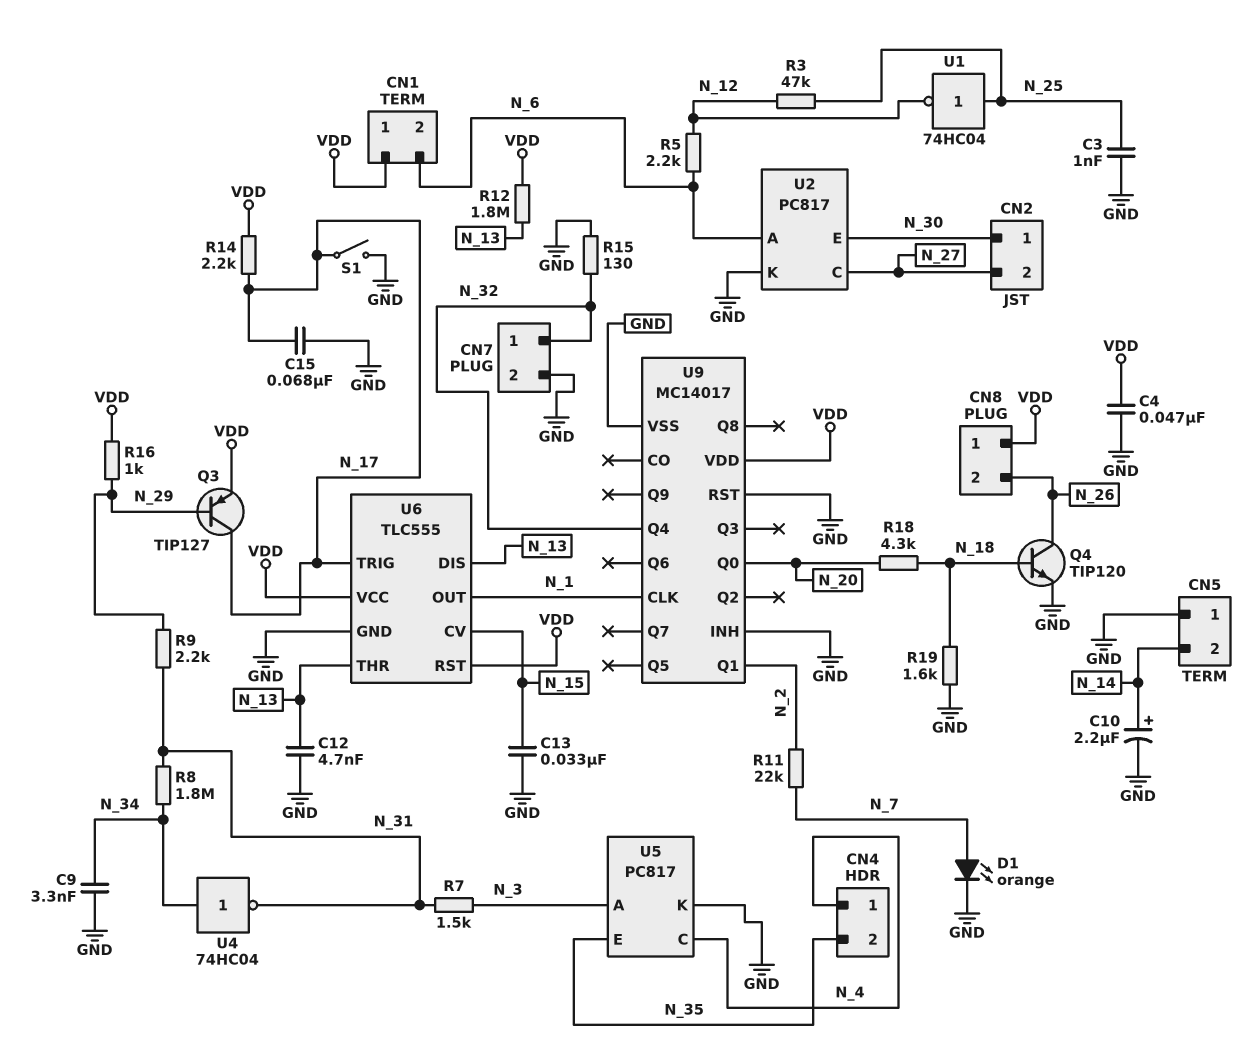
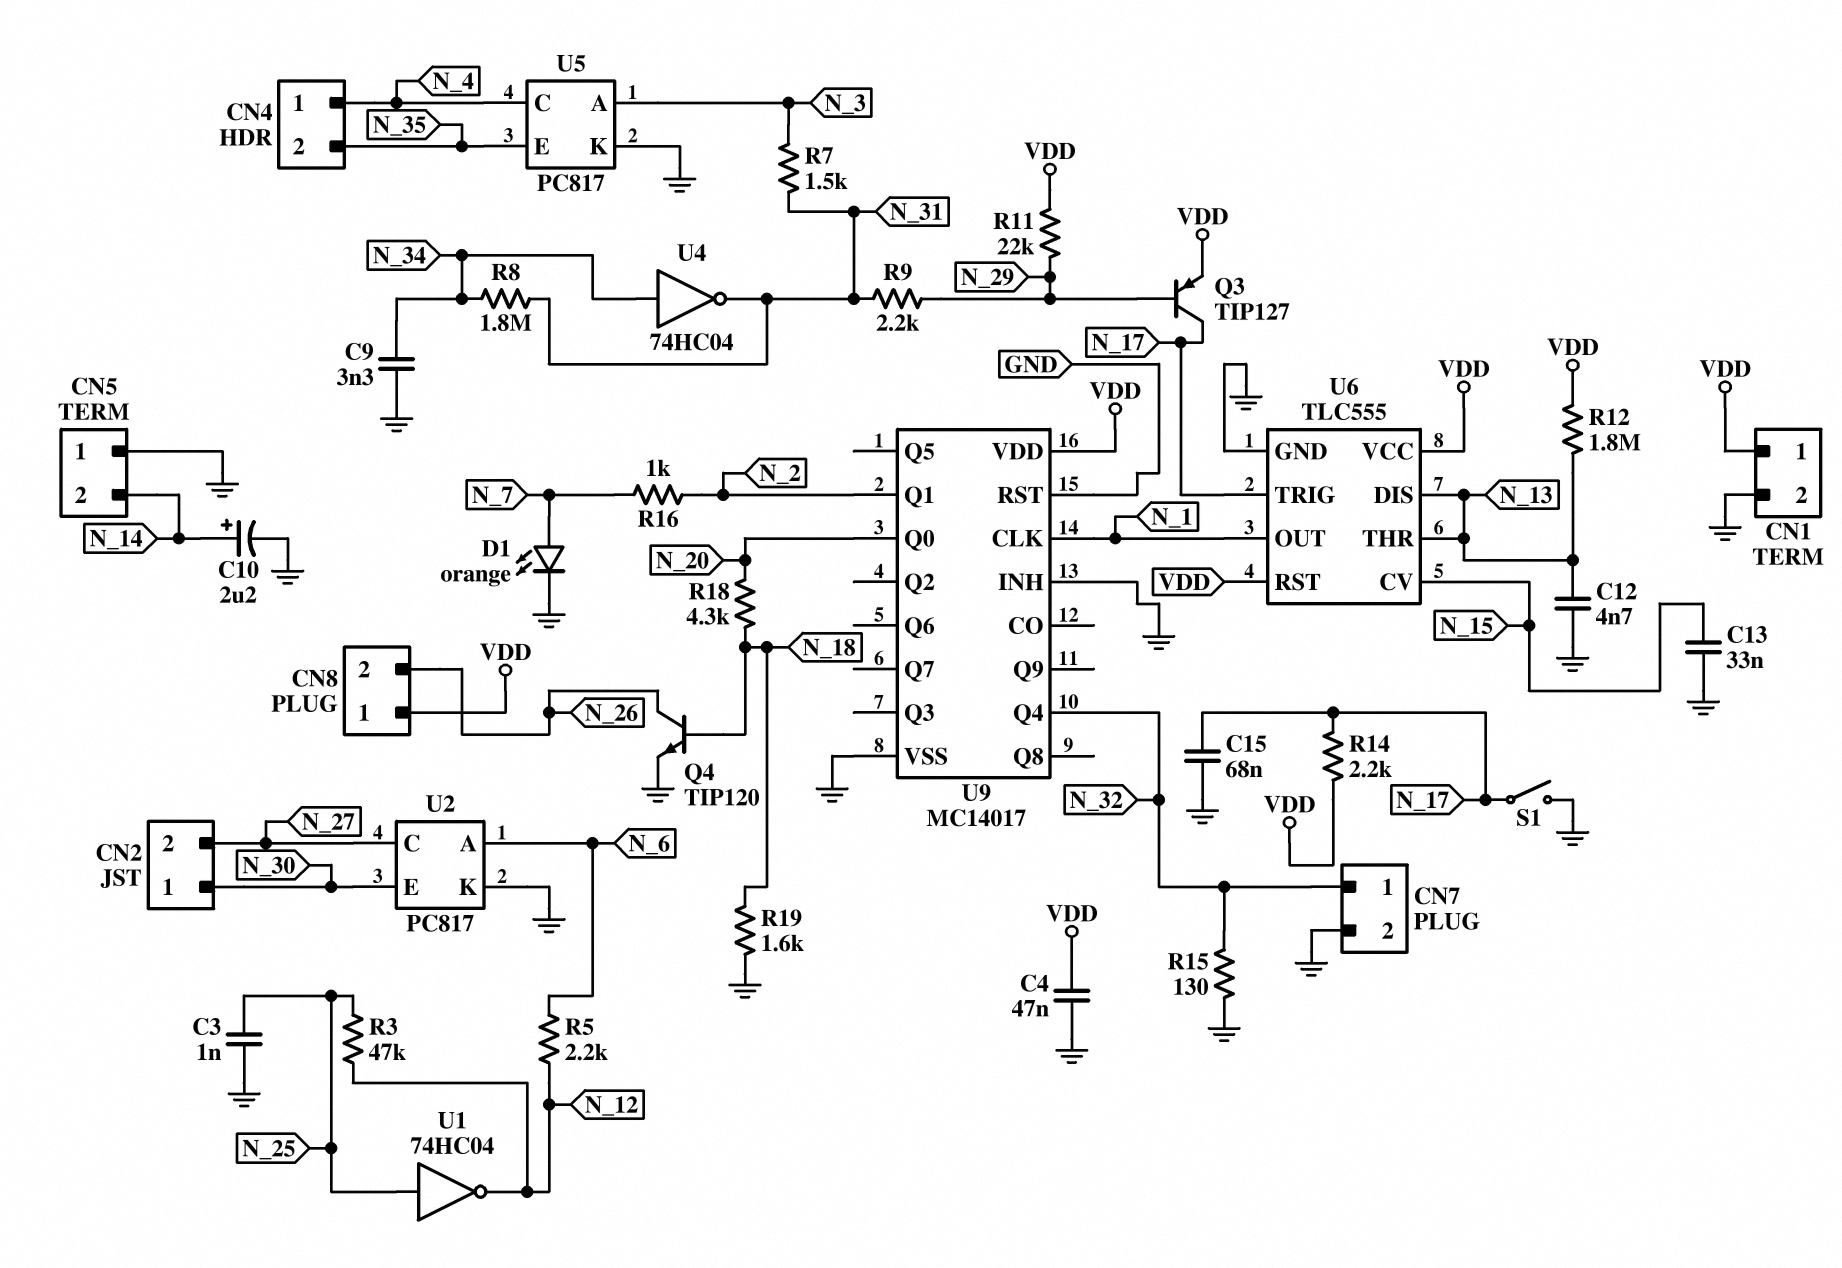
CN1 pin 2: N_6 -> GND
R11: 22k (N_2, N_7) -> 22k (N_29, VDD)
R16: 1k (N_29, VDD) -> 1k (N_2, N_7)

